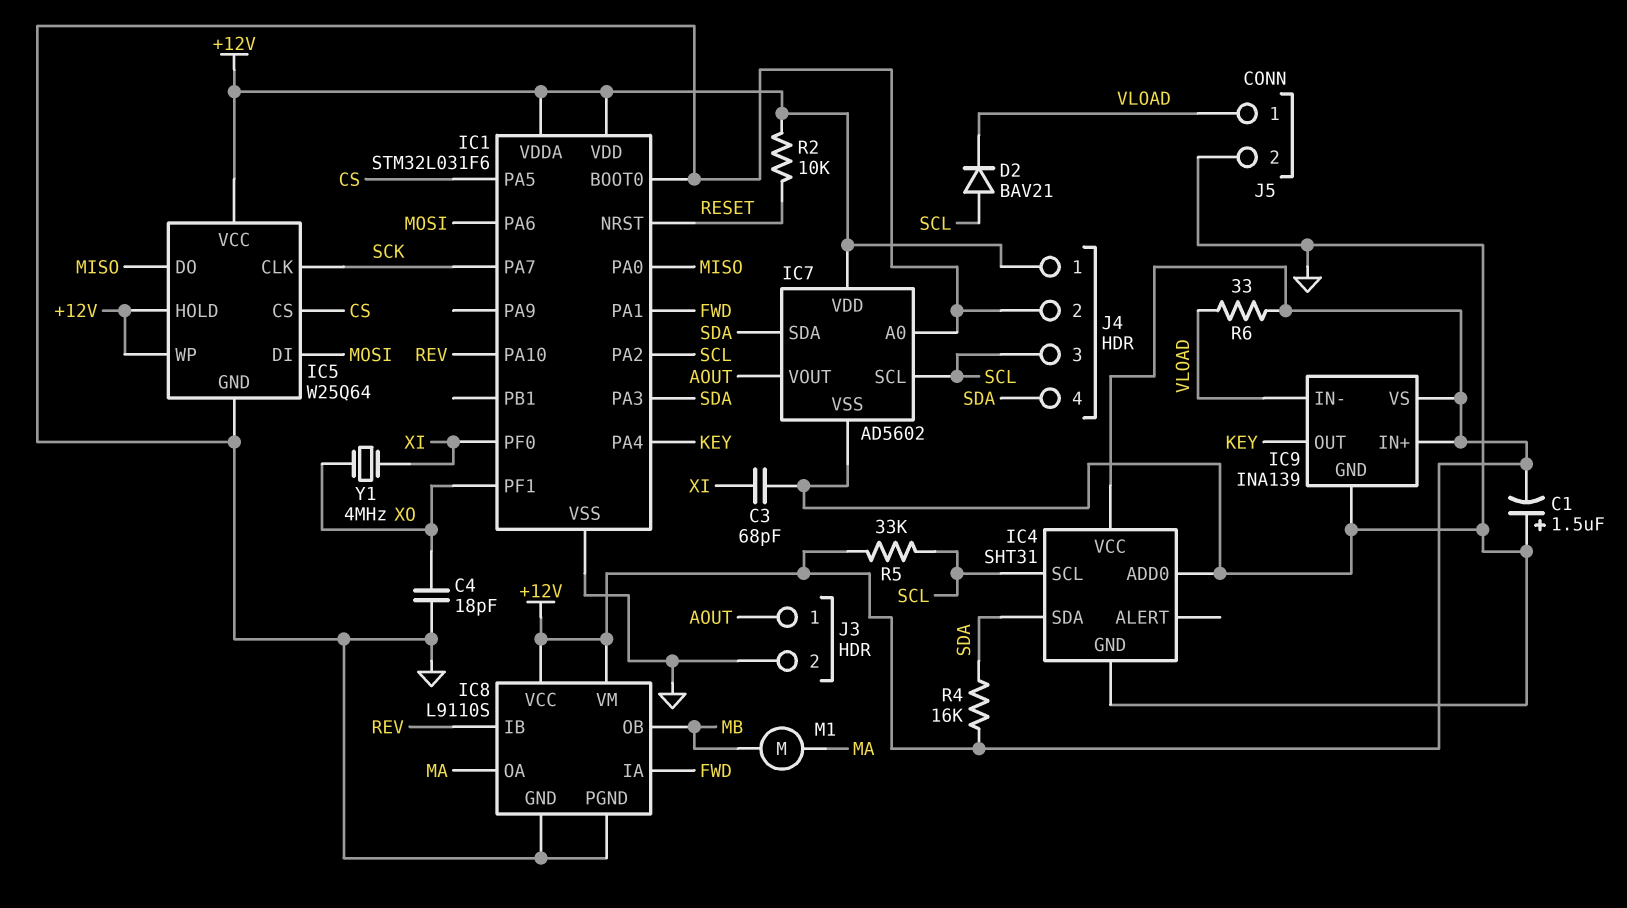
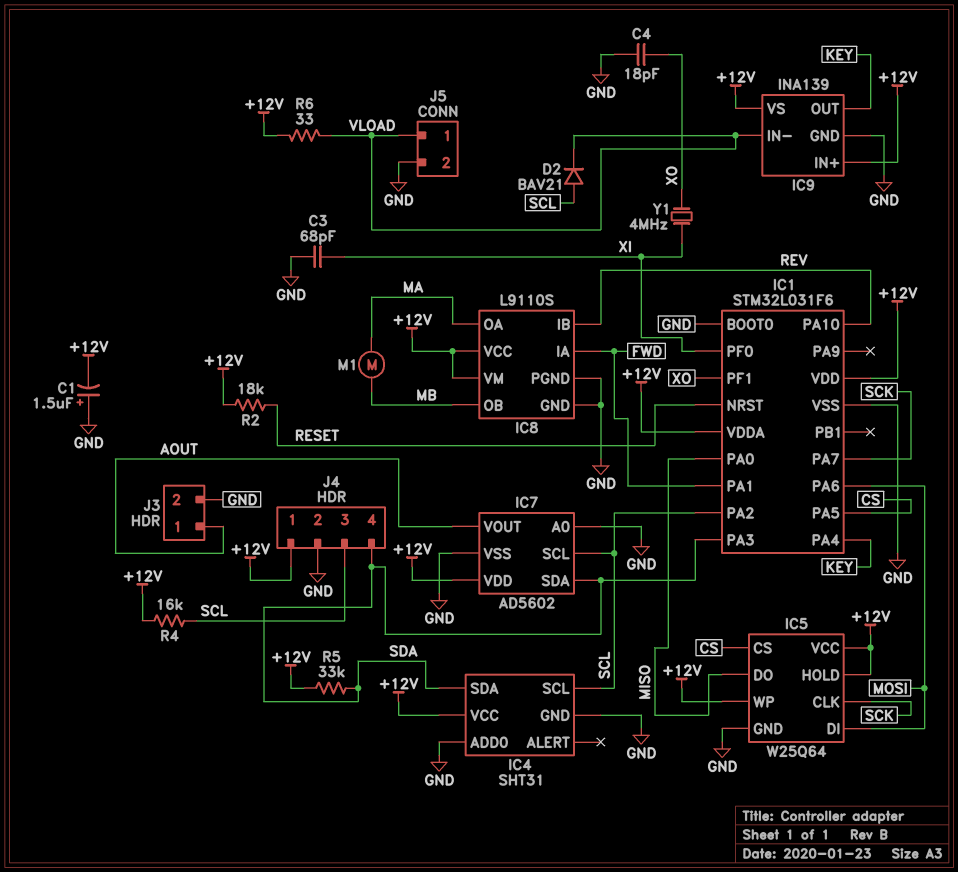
R2: 10k (+12V, RESET) -> 18k (+12V, RESET)
R4: 16k (+12V, SDA) -> 16k (+12V, SCL)
R5: 33k (+12V, SCL) -> 33k (+12V, SDA)

